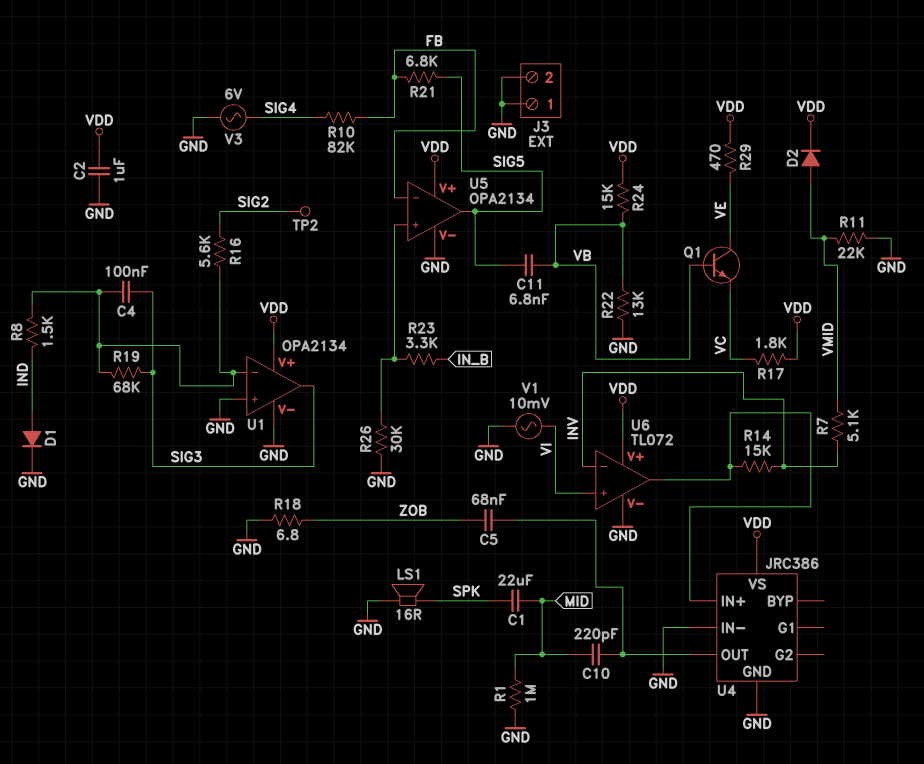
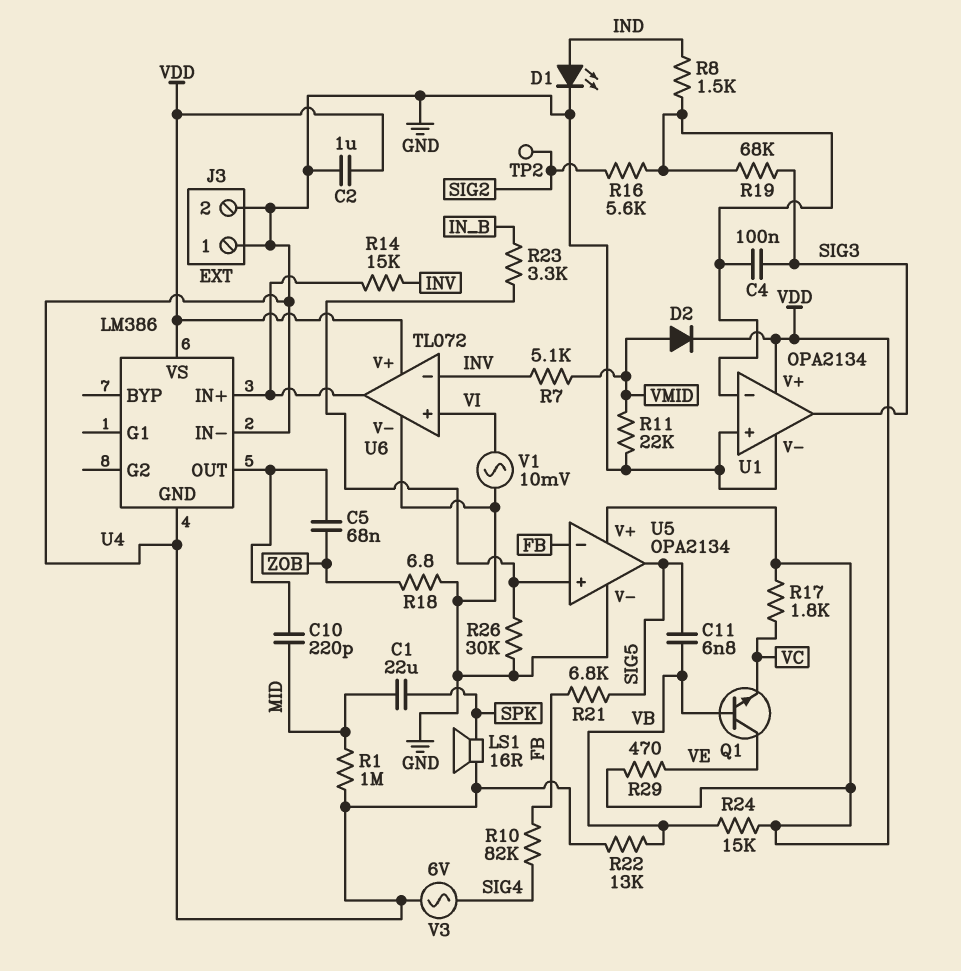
D1: diode (A IND, K GND) -> LED (A IND, K GND)
U4: JRC386 -> LM386

